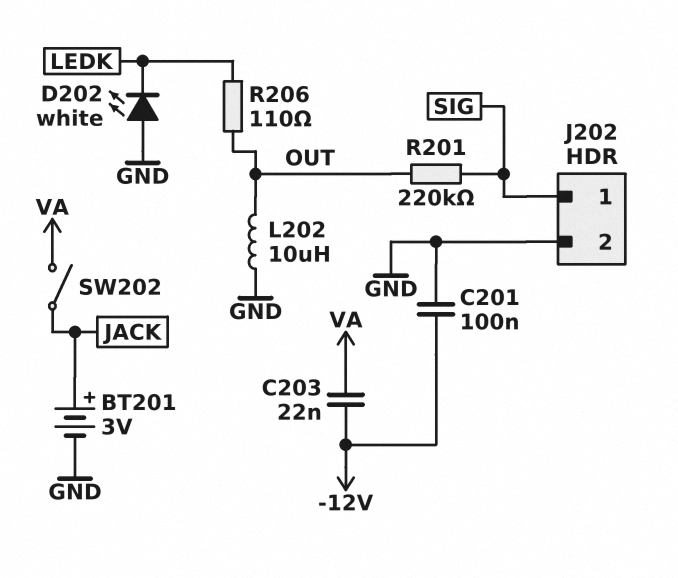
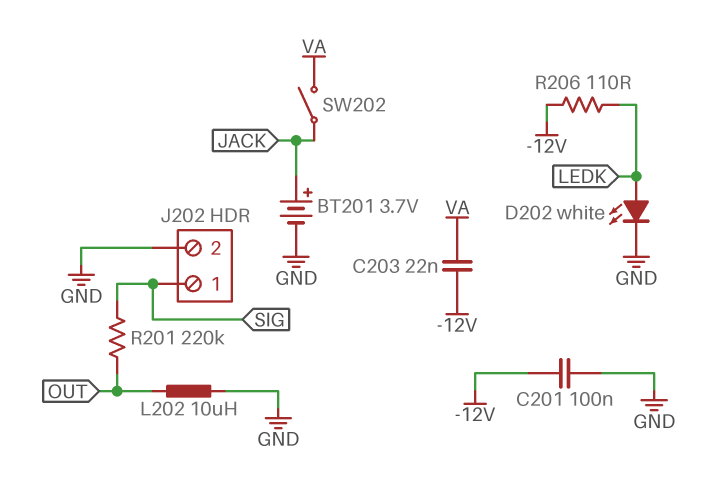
BT201: 3V (plus JACK, minus GND) -> 3.7V (plus JACK, minus GND)
D202: LED white (A GND, K LEDK) -> LED white (A LEDK, K GND)
R206: 110 (LEDK, OUT) -> 110 (-12V, LEDK)

